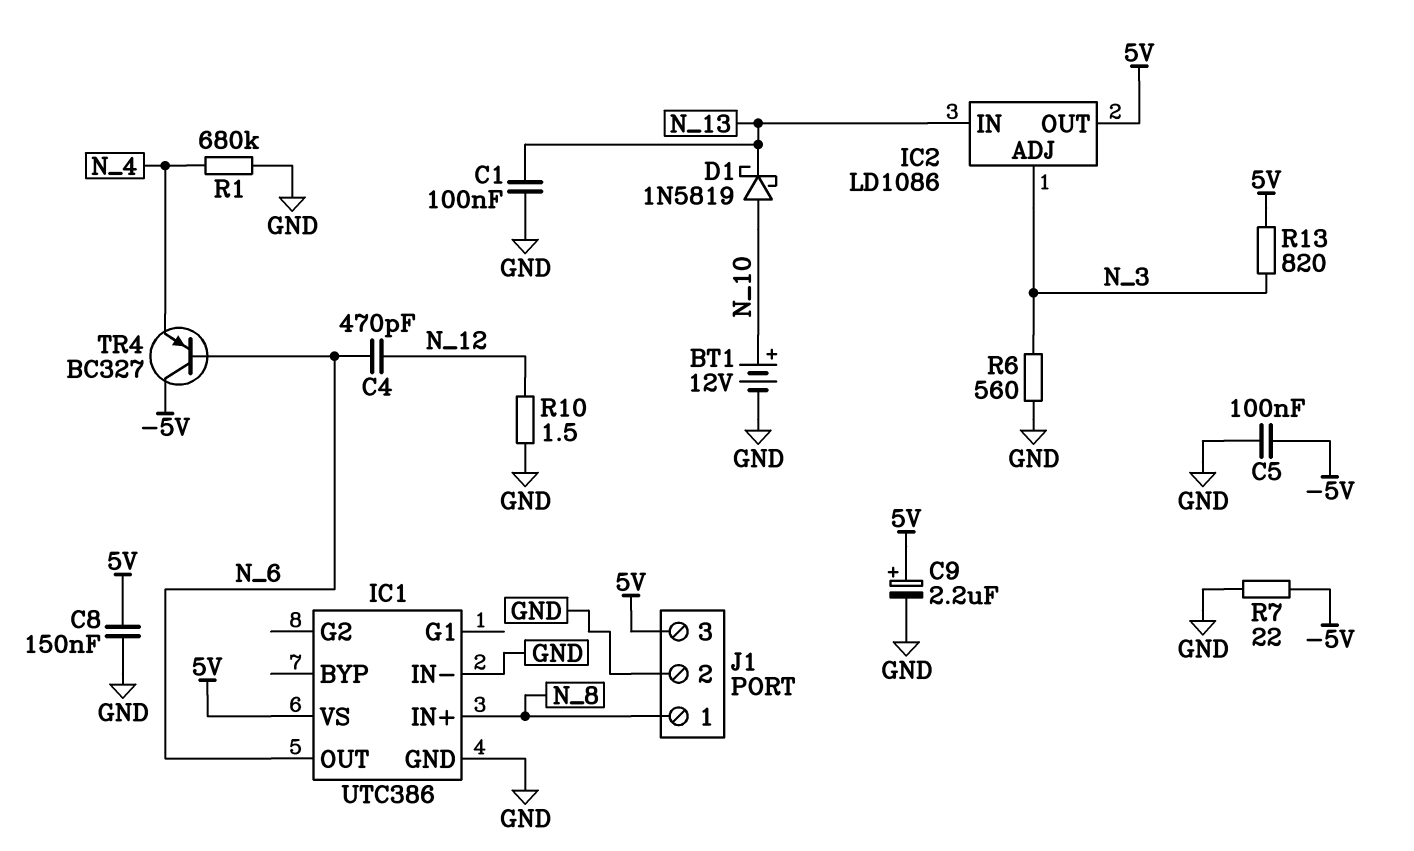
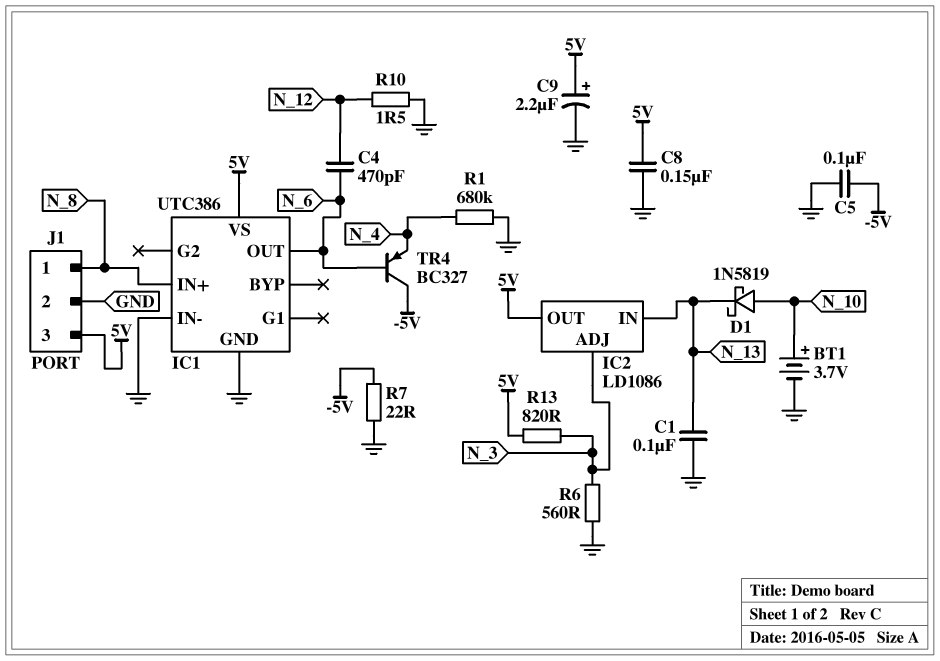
BT1: 12V (plus N_10, minus GND) -> 3.7V (plus N_10, minus GND)

